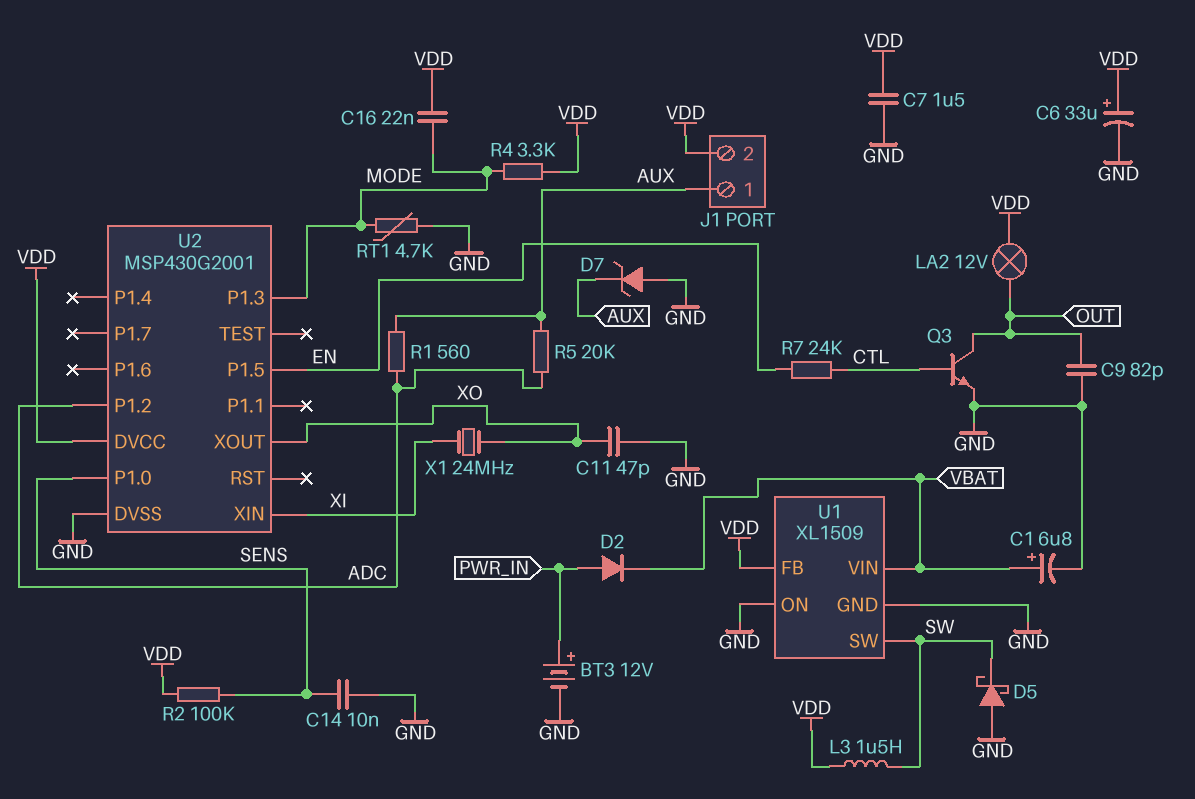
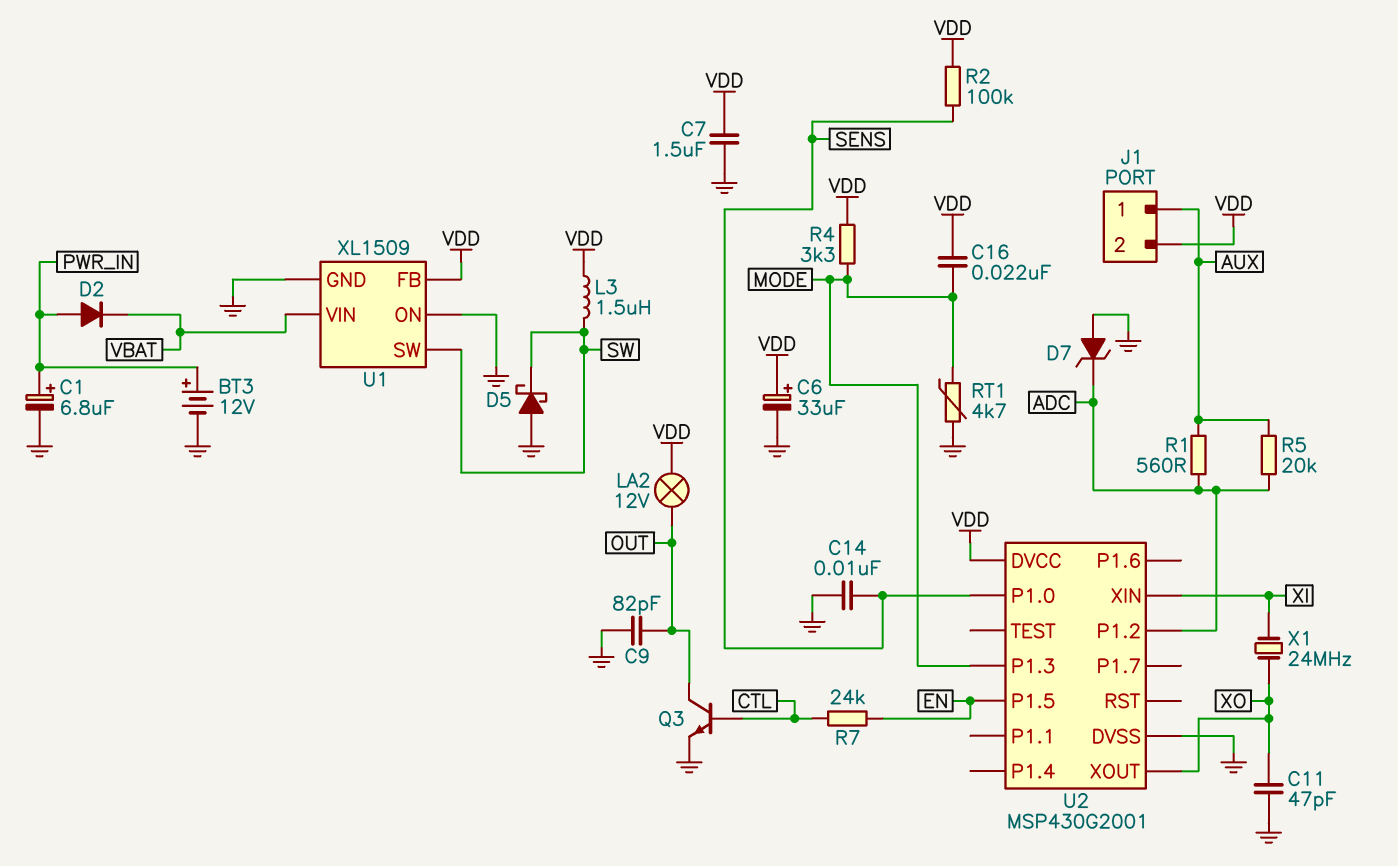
C1: 6.8uF (plus VBAT, minus GND) -> 6.8uF (plus PWR_IN, minus GND)
D7: zener (A GND, K AUX) -> zener (A GND, K ADC)

